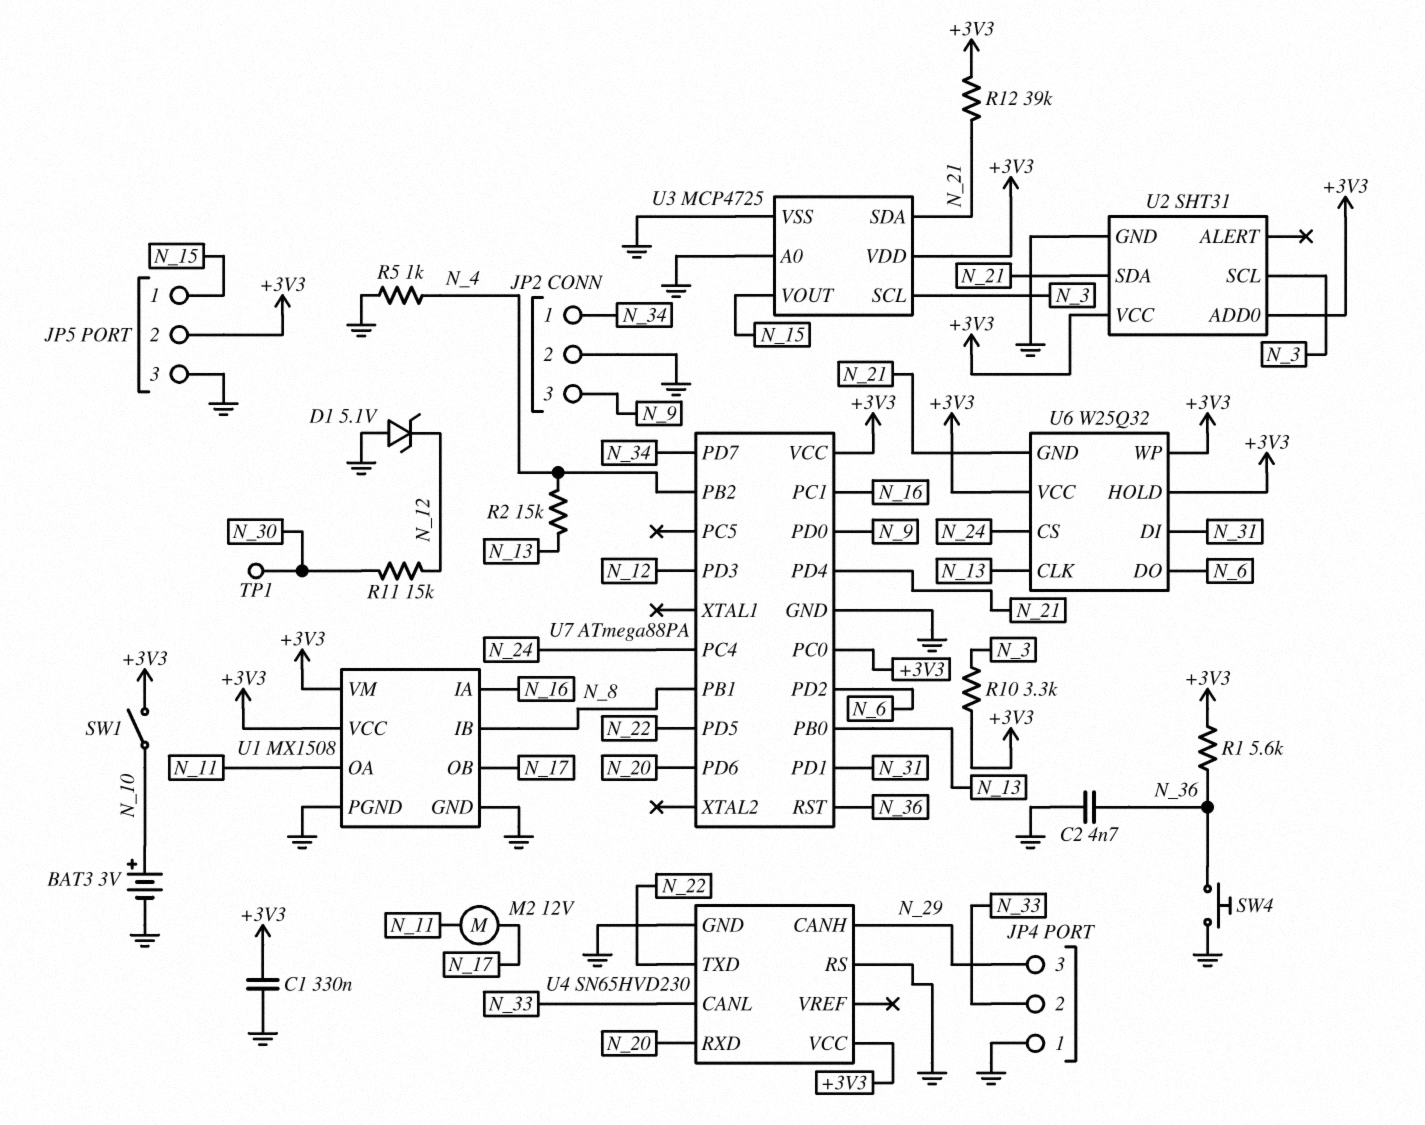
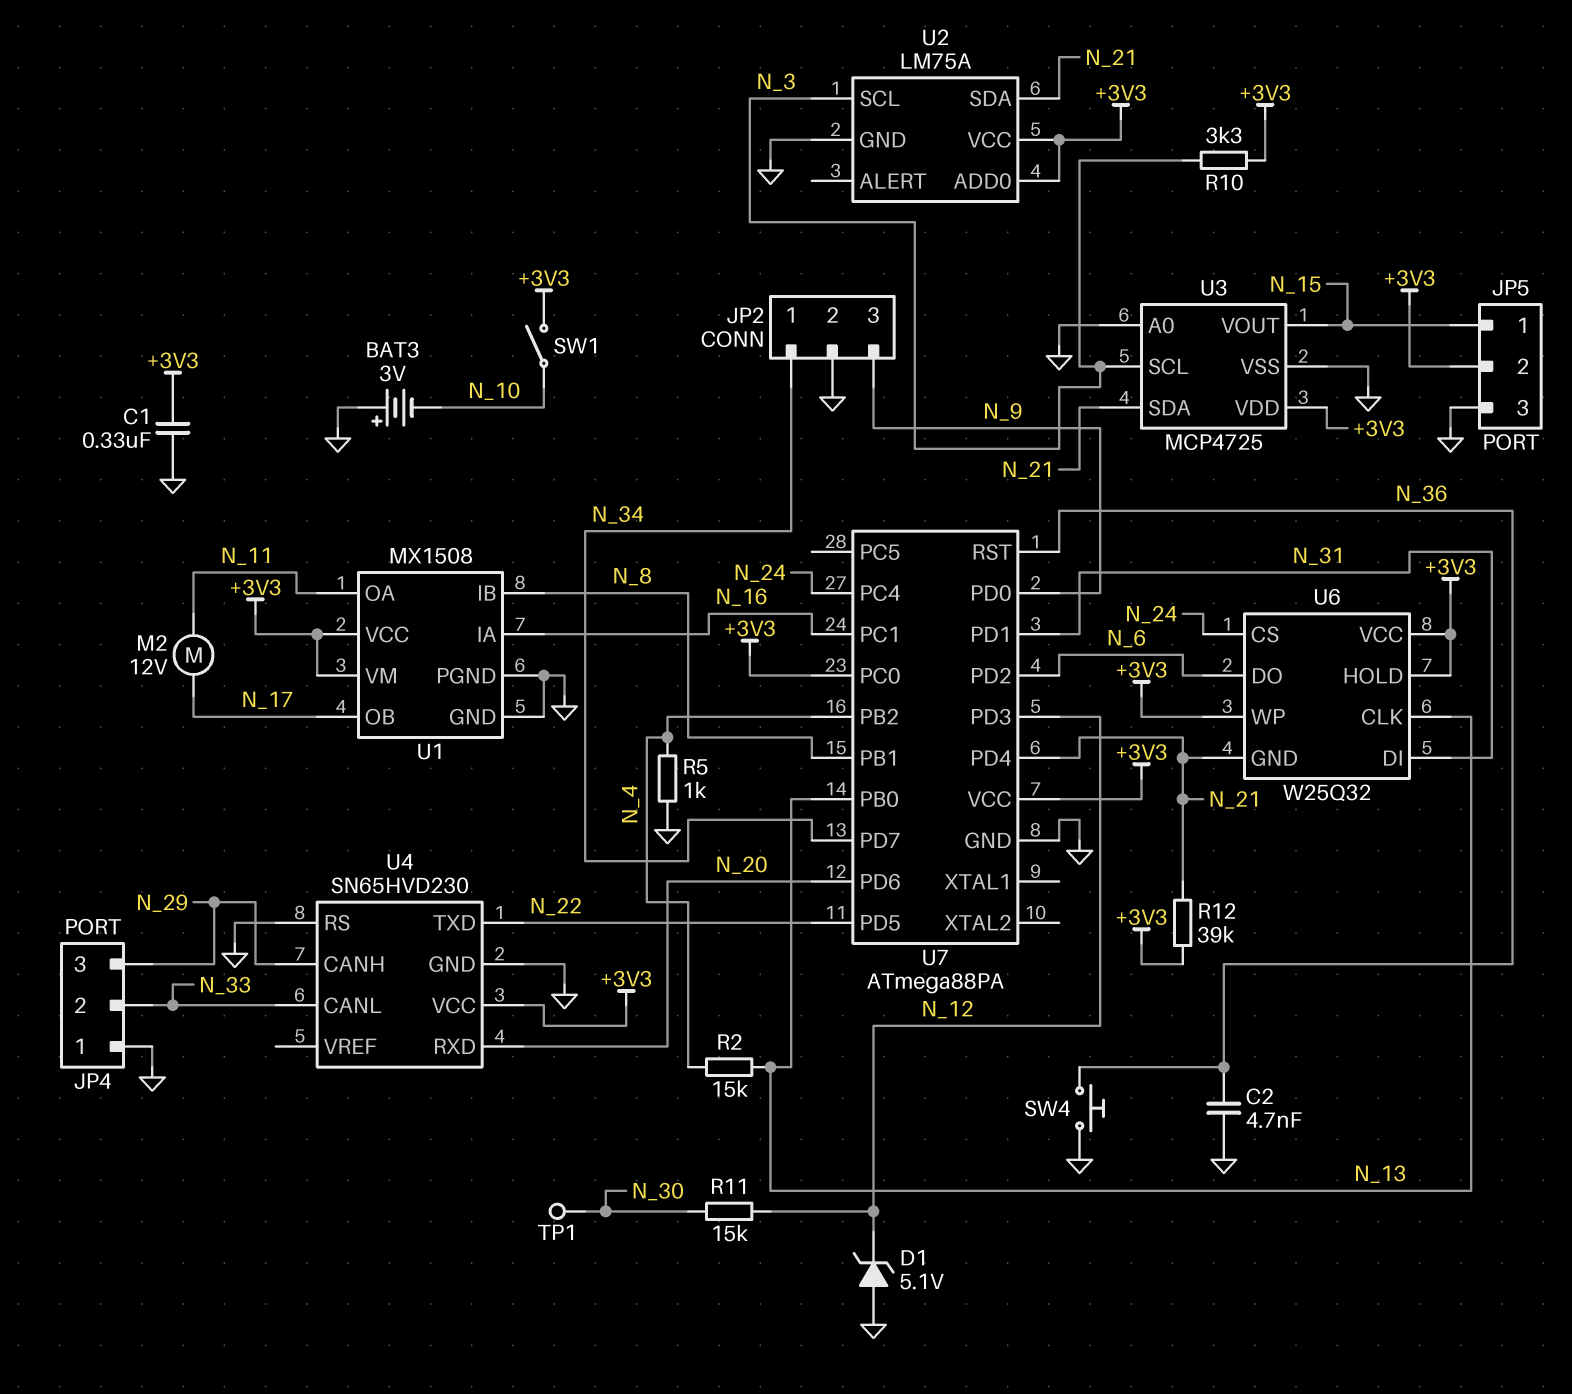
BAT3: 3V (plus N_10, minus GND) -> 3V (plus GND, minus N_10)
R1: 5.6k (+3V3, N_36) -> none
U2: SHT31 -> LM75A

